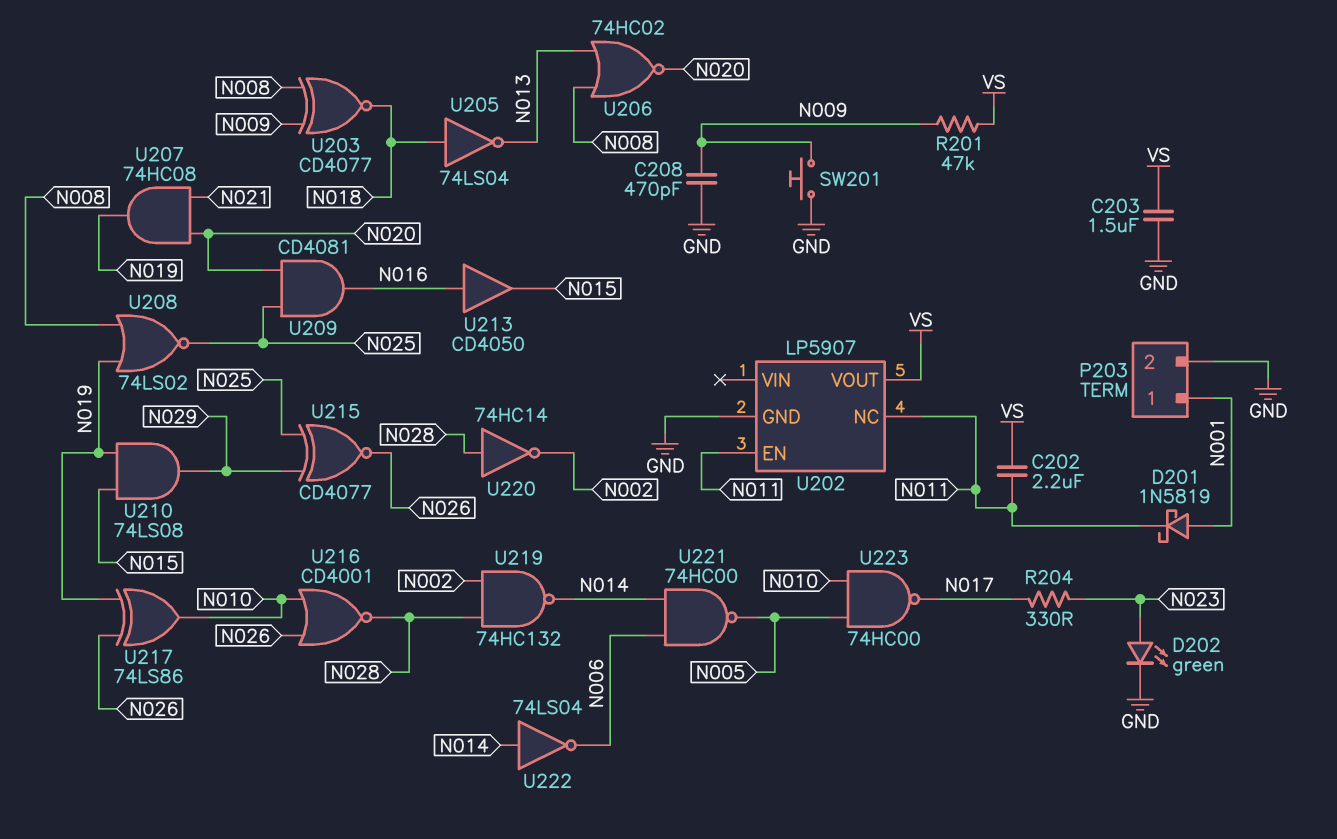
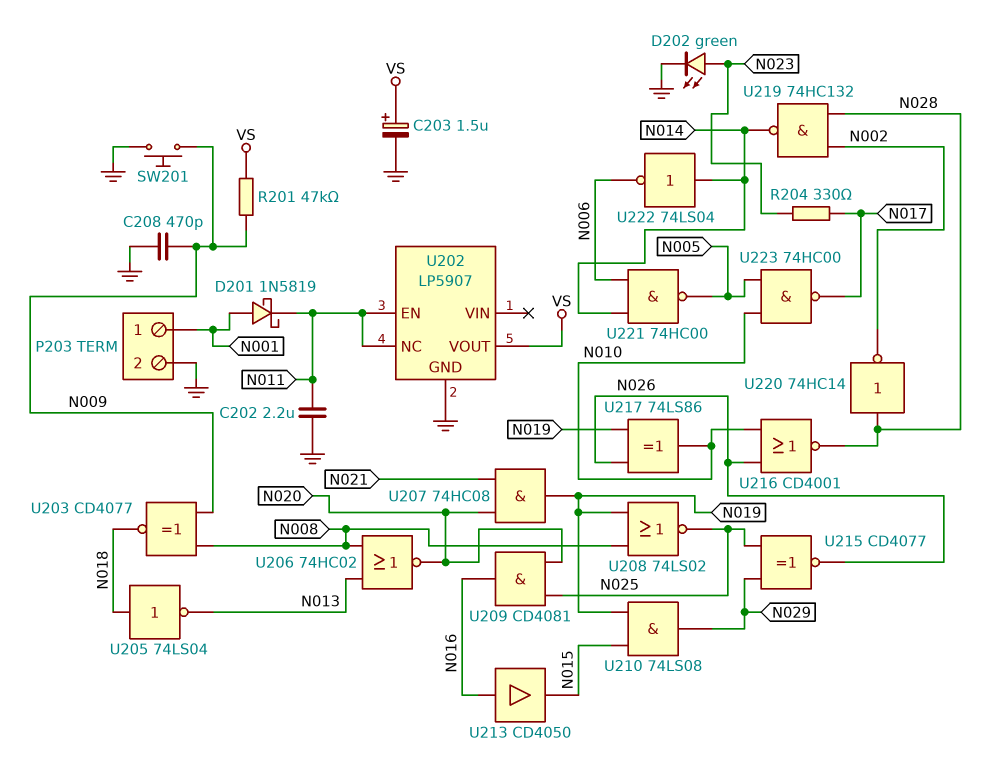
C202: 2.2uF (N011, VS) -> 2.2uF (GND, N011)
C203: 1.5uF (GND, VS) -> 1.5uF (plus VS, minus GND)

